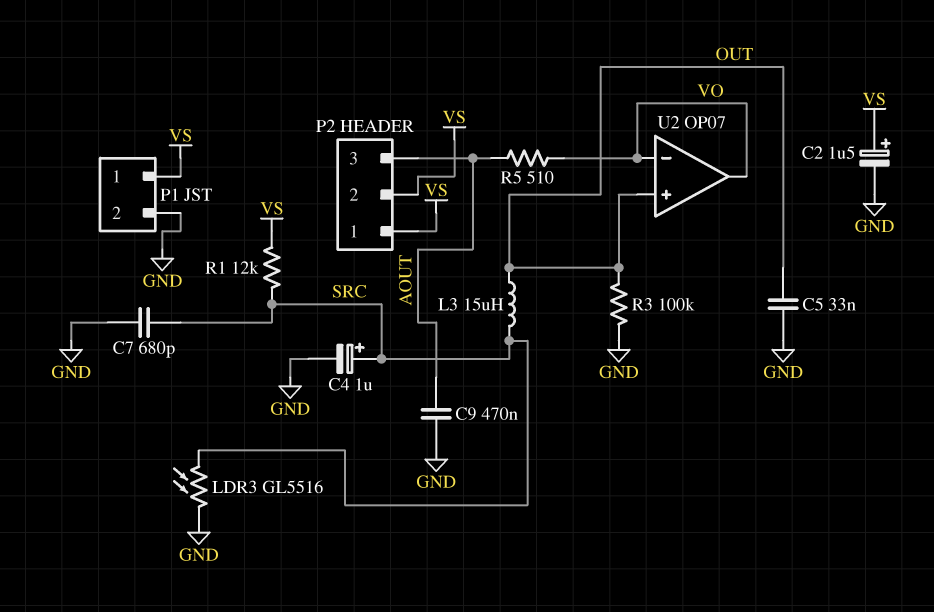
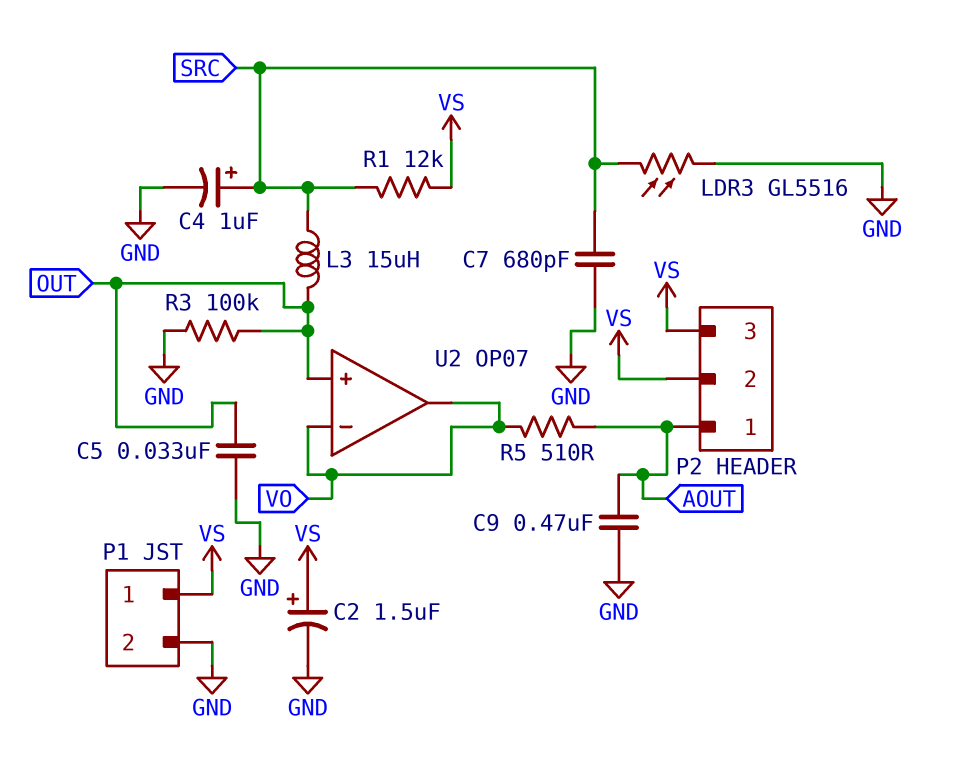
P2 pin 1: VS -> AOUT
P2 pin 3: AOUT -> VS

